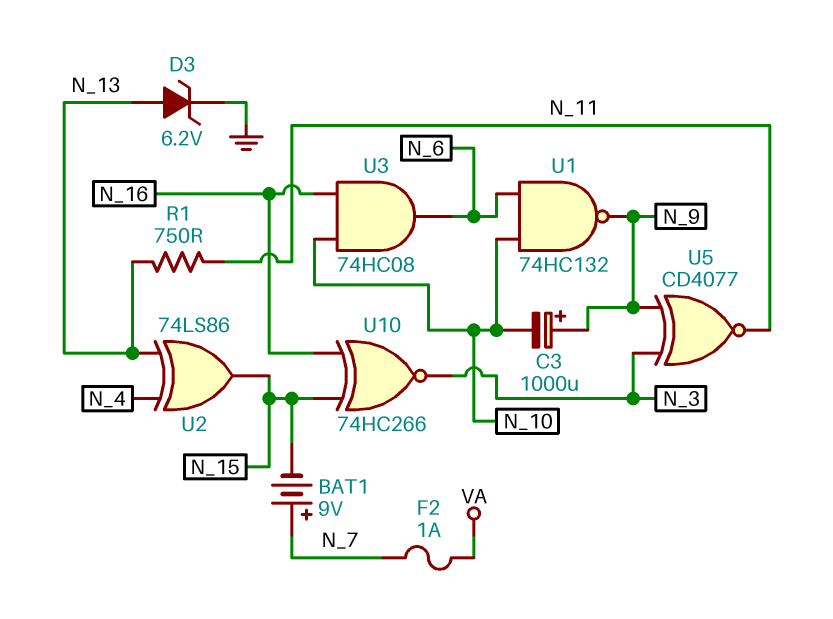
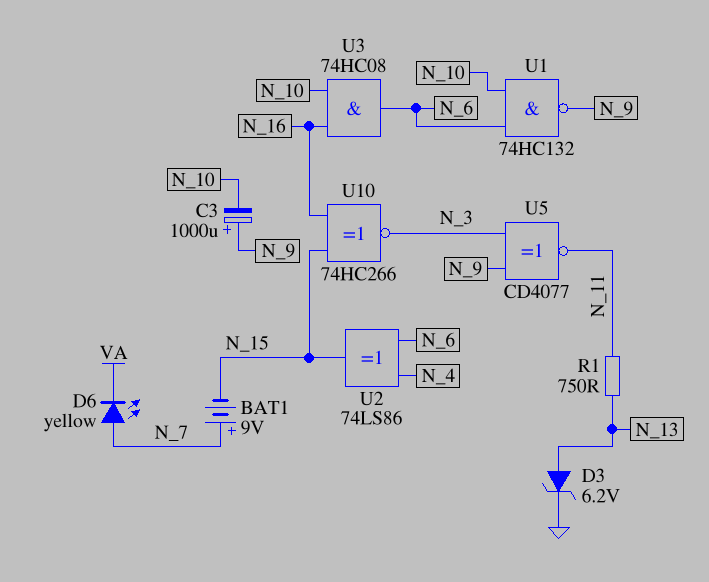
D6: none -> LED yellow (A N_7, K VA)
F2: 1A (N_7, VA) -> none
U2: XOR 74LS86 (in N_4, in N_13, out N_15) -> XOR 74LS86 (in N_4, in N_6, out N_15)

